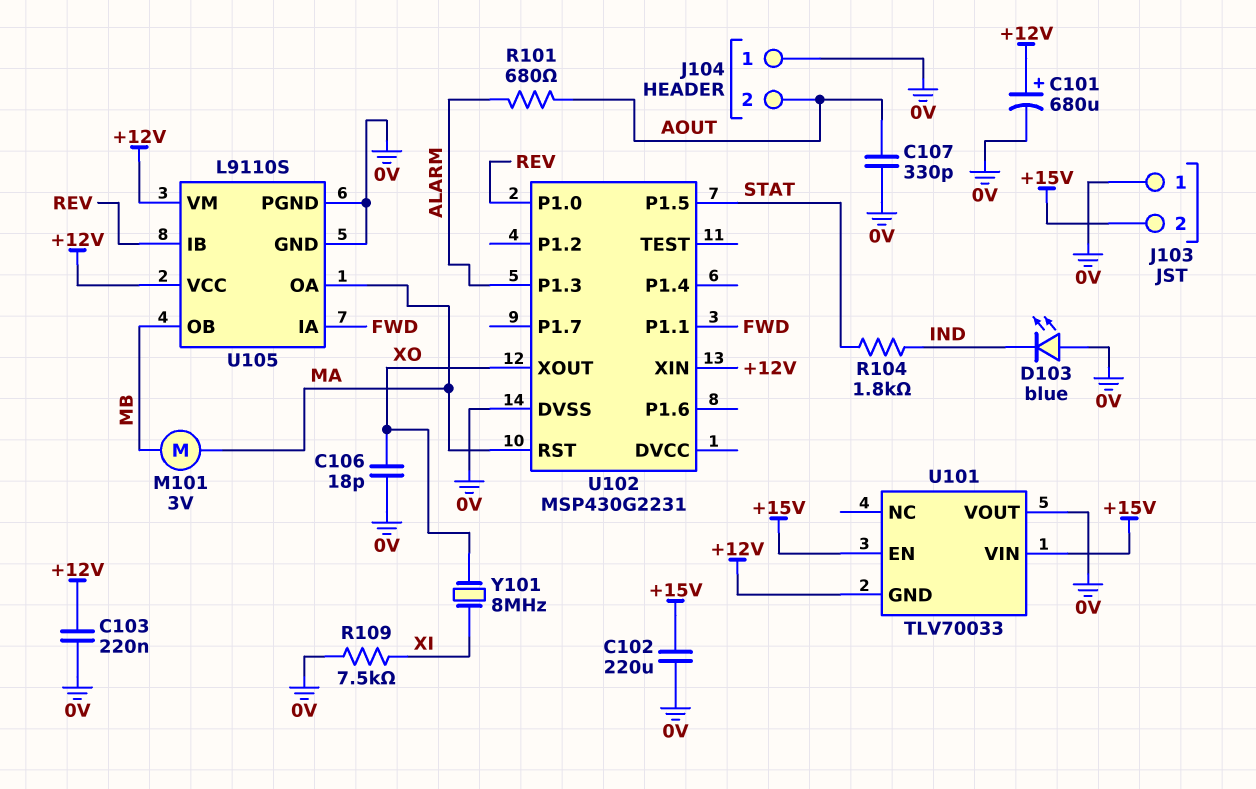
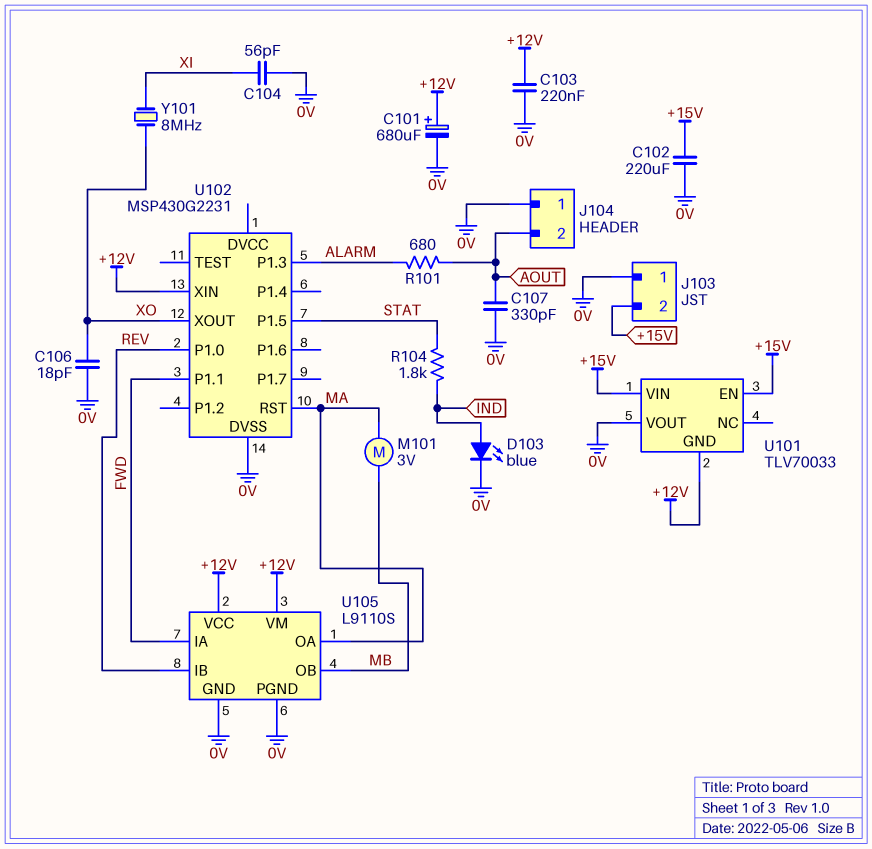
C104: none -> 56pF (0V, XI)
D103: LED blue (A 0V, K IND) -> LED blue (A IND, K 0V)
R109: 7.5k (0V, XI) -> none

